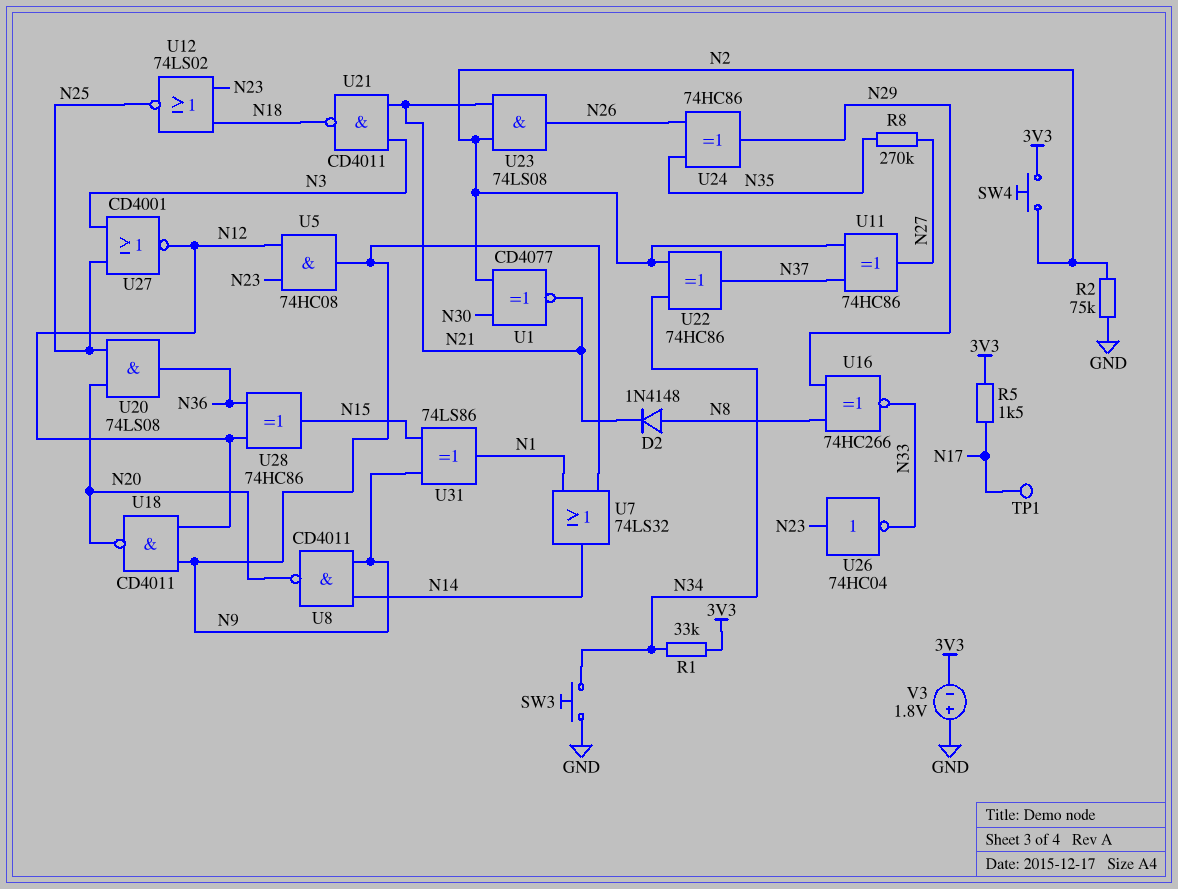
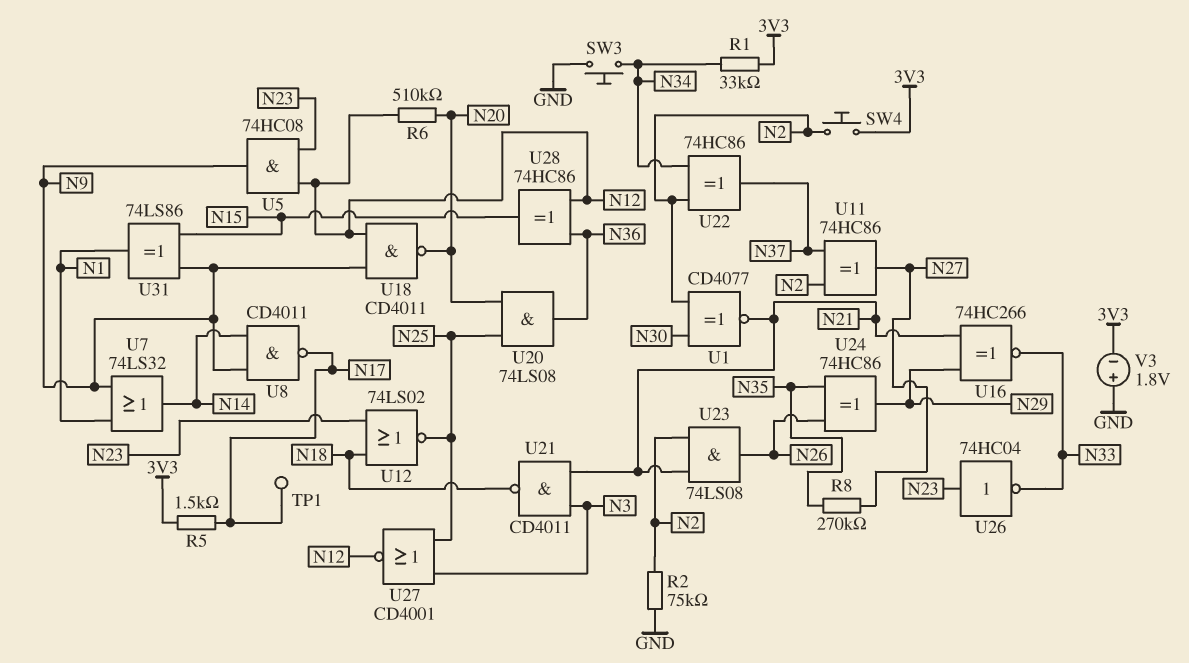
D2: diode 1N4148 (A N8, K N21) -> none
R6: none -> 510k (N12, N20)
U8: NAND CD4011 (in N9, in N14, out N20) -> NAND CD4011 (in N9, in N14, out N17)
U16: XNOR 74HC266 (in N8, in N29, out N33) -> XNOR 74HC266 (in N21, in N29, out N33)

